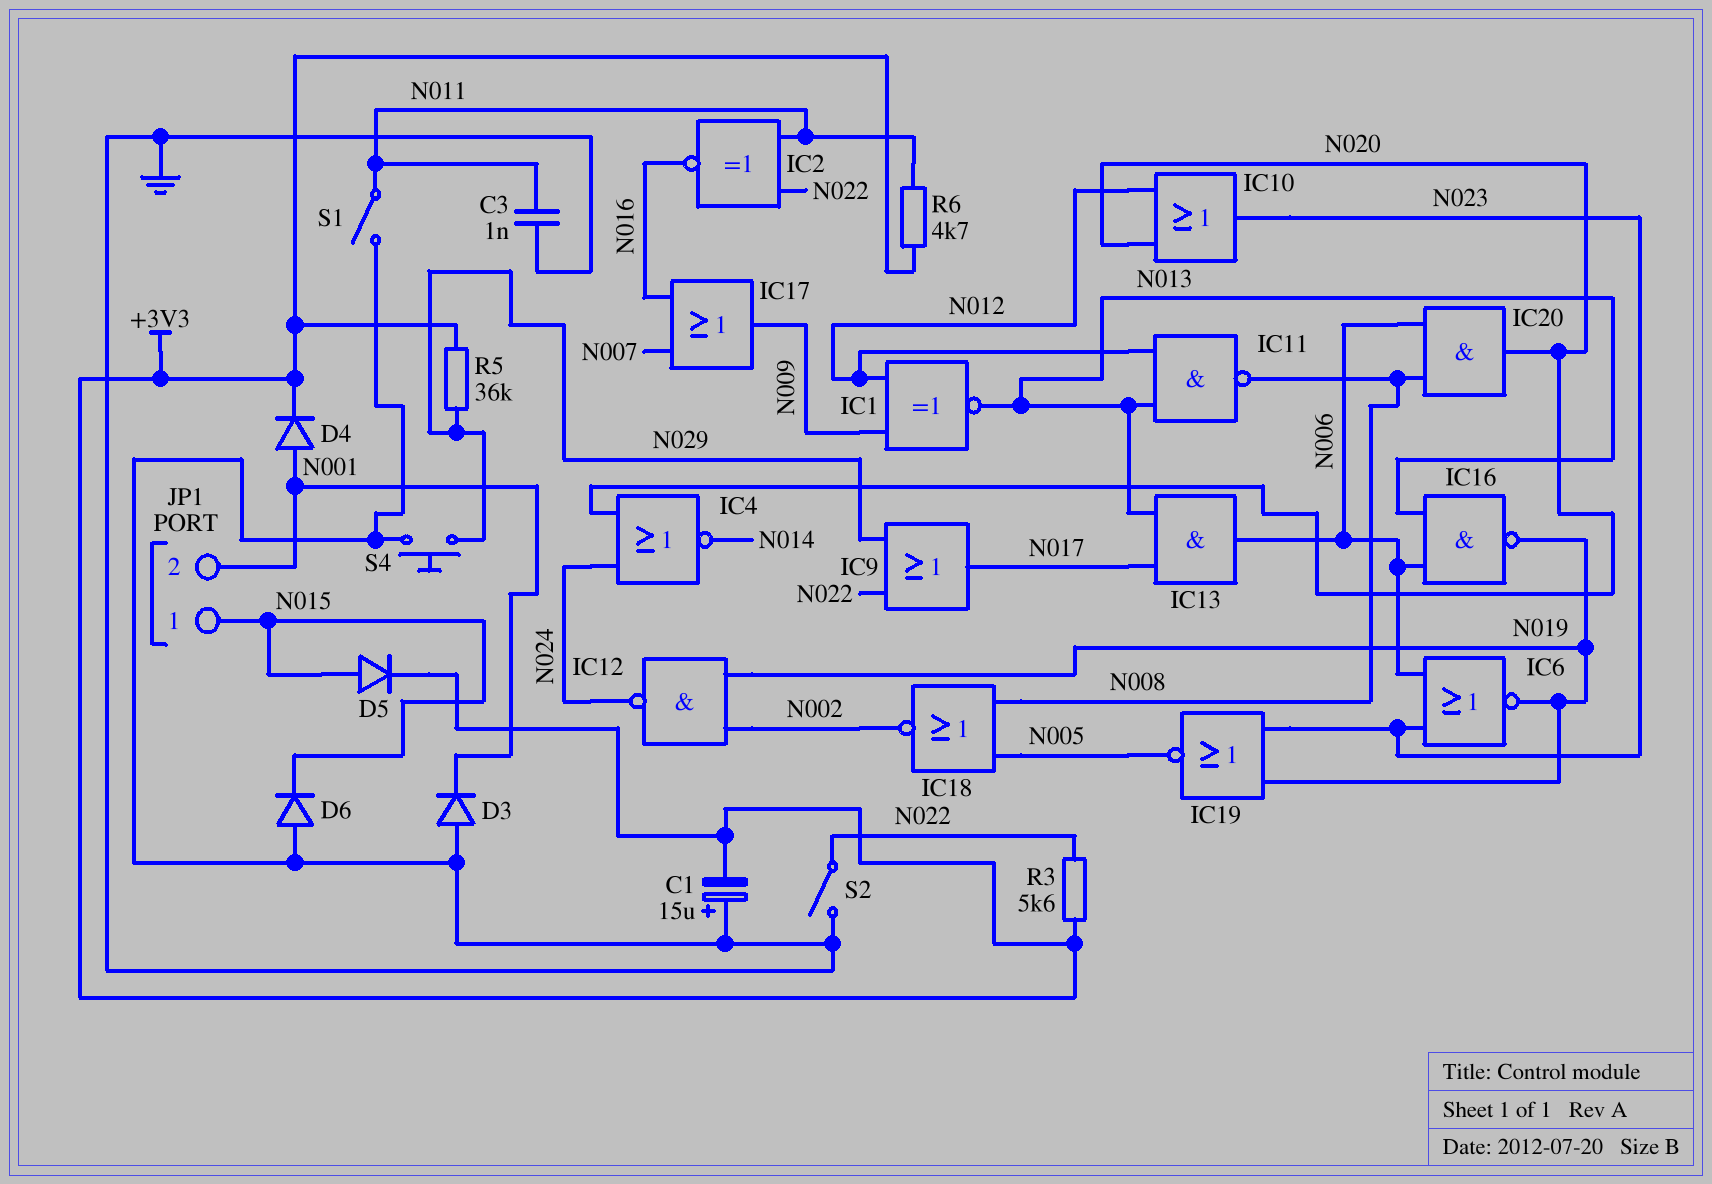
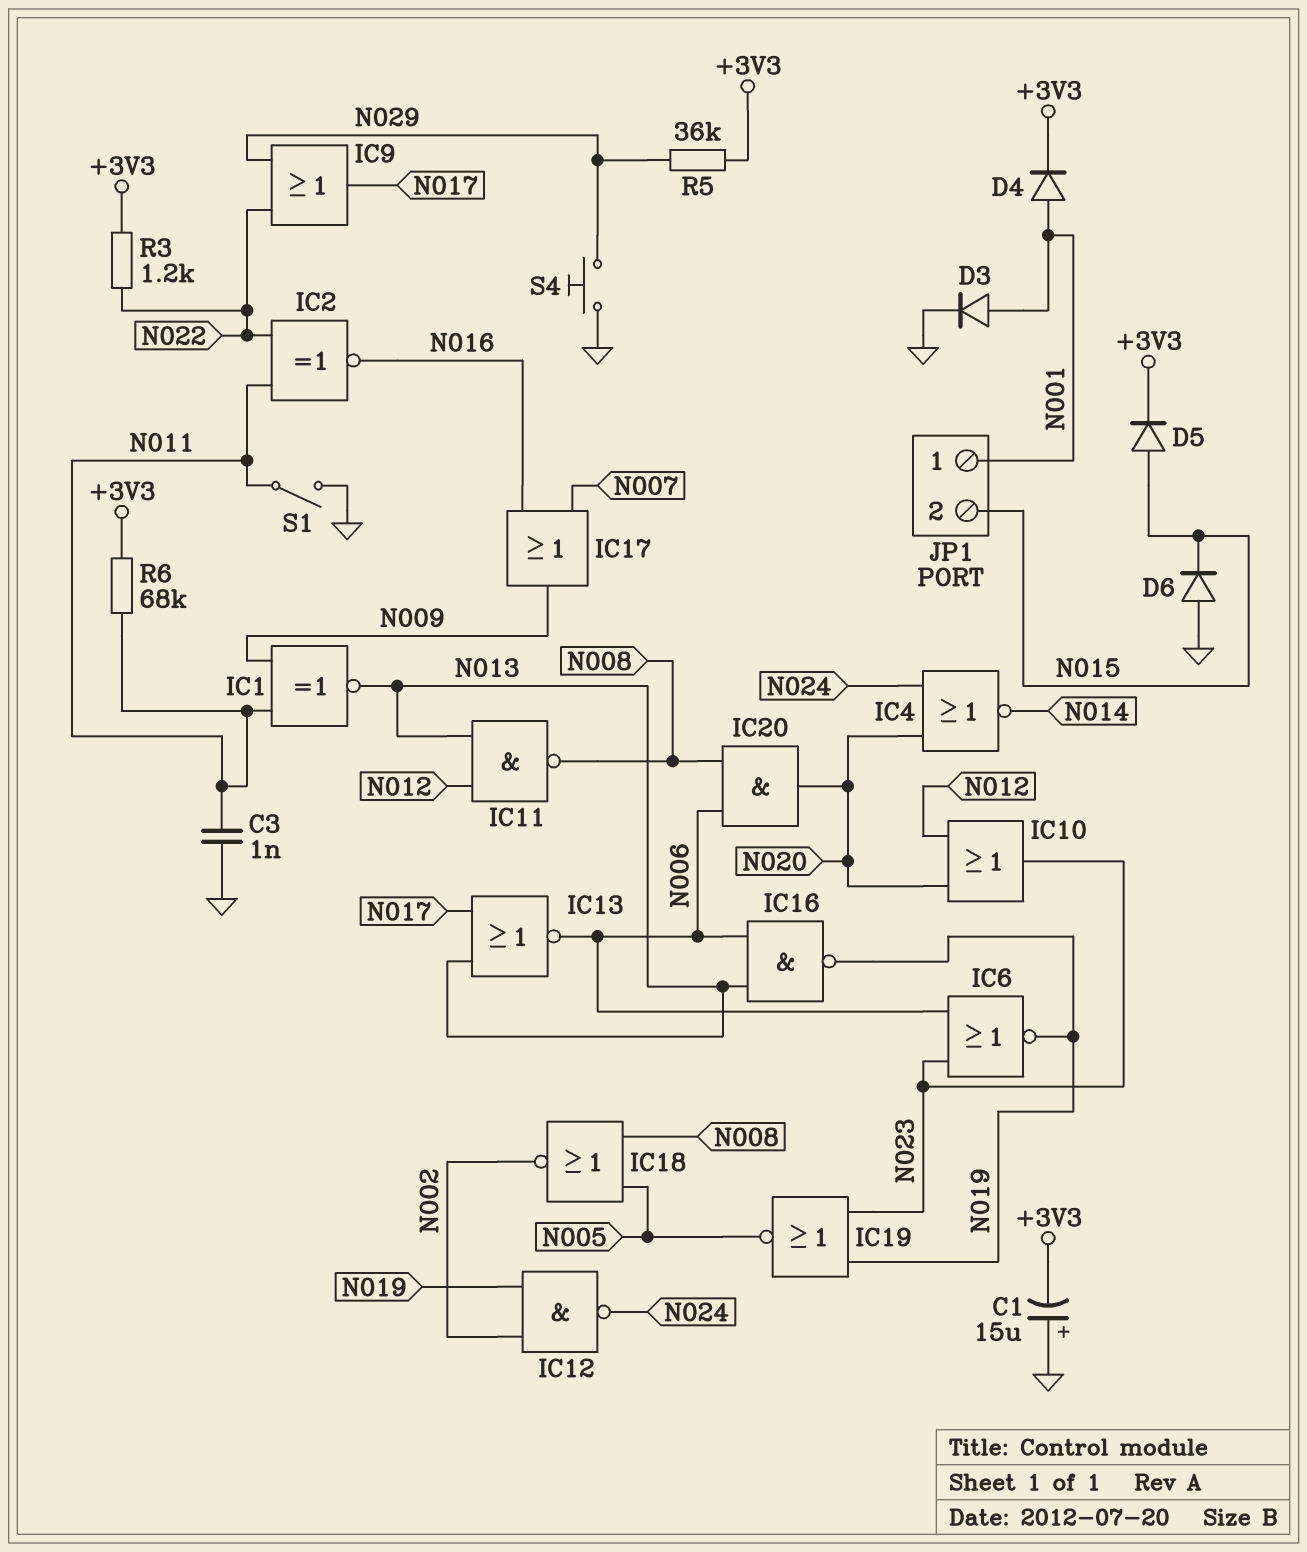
D3: diode (A GND, K N001) -> diode (A N001, K GND)
IC1: XNOR (in N009, in N012, out N013) -> XNOR (in N009, in N011, out N013)
IC13: AND (in N013, in N017, out N006) -> NOR (in N013, in N017, out N006)
JP1 pin 1: N015 -> N001
JP1 pin 2: N001 -> N015
R3: 5.6k (+3V3, N022) -> 1.2k (+3V3, N022)
R6: 4.7k (+3V3, N011) -> 68k (+3V3, N011)
S2: switch (GND, N022) -> none

